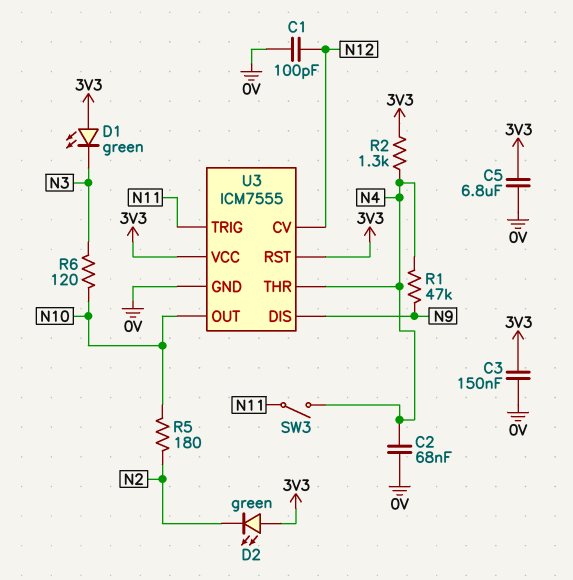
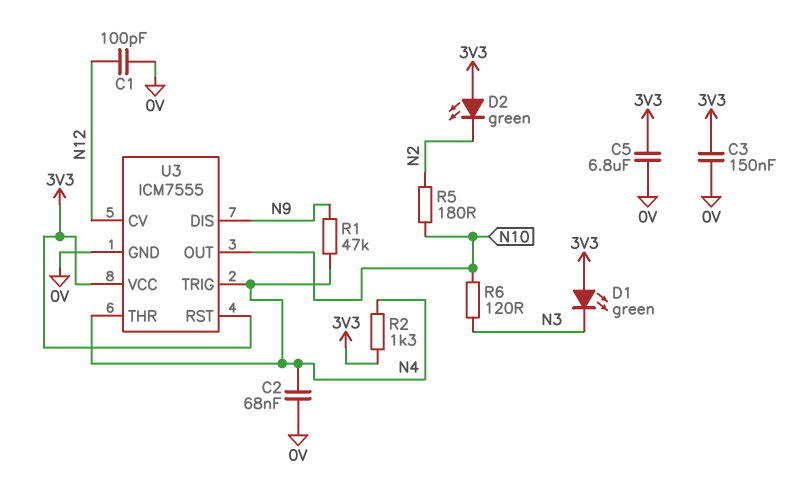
SW3: switch (N4, N11) -> none
U3 pin TRIG: N11 -> N4

